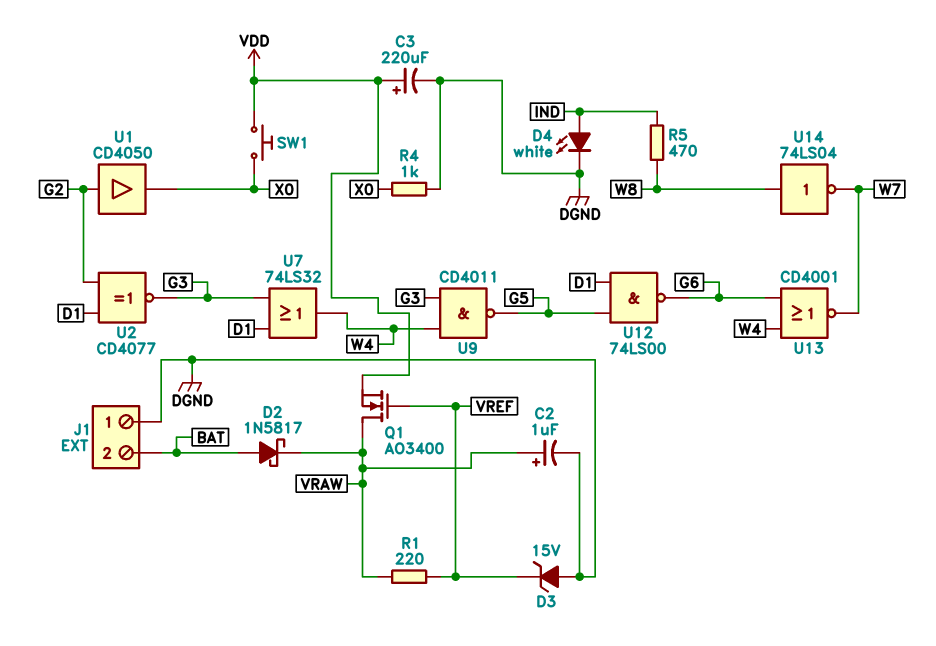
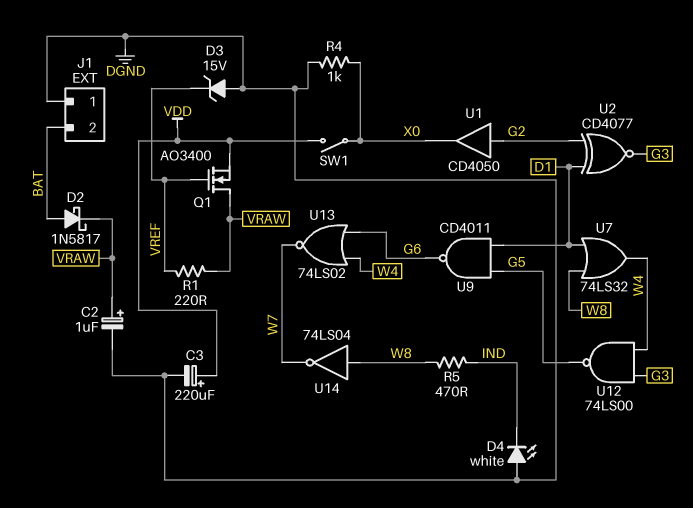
D4: LED white (A IND, K DGND) -> LED white (A DGND, K IND)
SW1: button (VDD, X0) -> switch (VDD, X0)
U7: OR 74LS32 (in D1, in G3, out W4) -> OR 74LS32 (in D1, in W8, out W4)
U9: NAND CD4011 (in G3, in W4, out G5) -> NAND CD4011 (in D1, in G5, out G6)
U12: NAND 74LS00 (in D1, in G5, out G6) -> NAND 74LS00 (in G3, in W4, out G5)
U13: NOR CD4001 (in G6, in W4, out W7) -> NOR 74LS02 (in G6, in W4, out W7)

